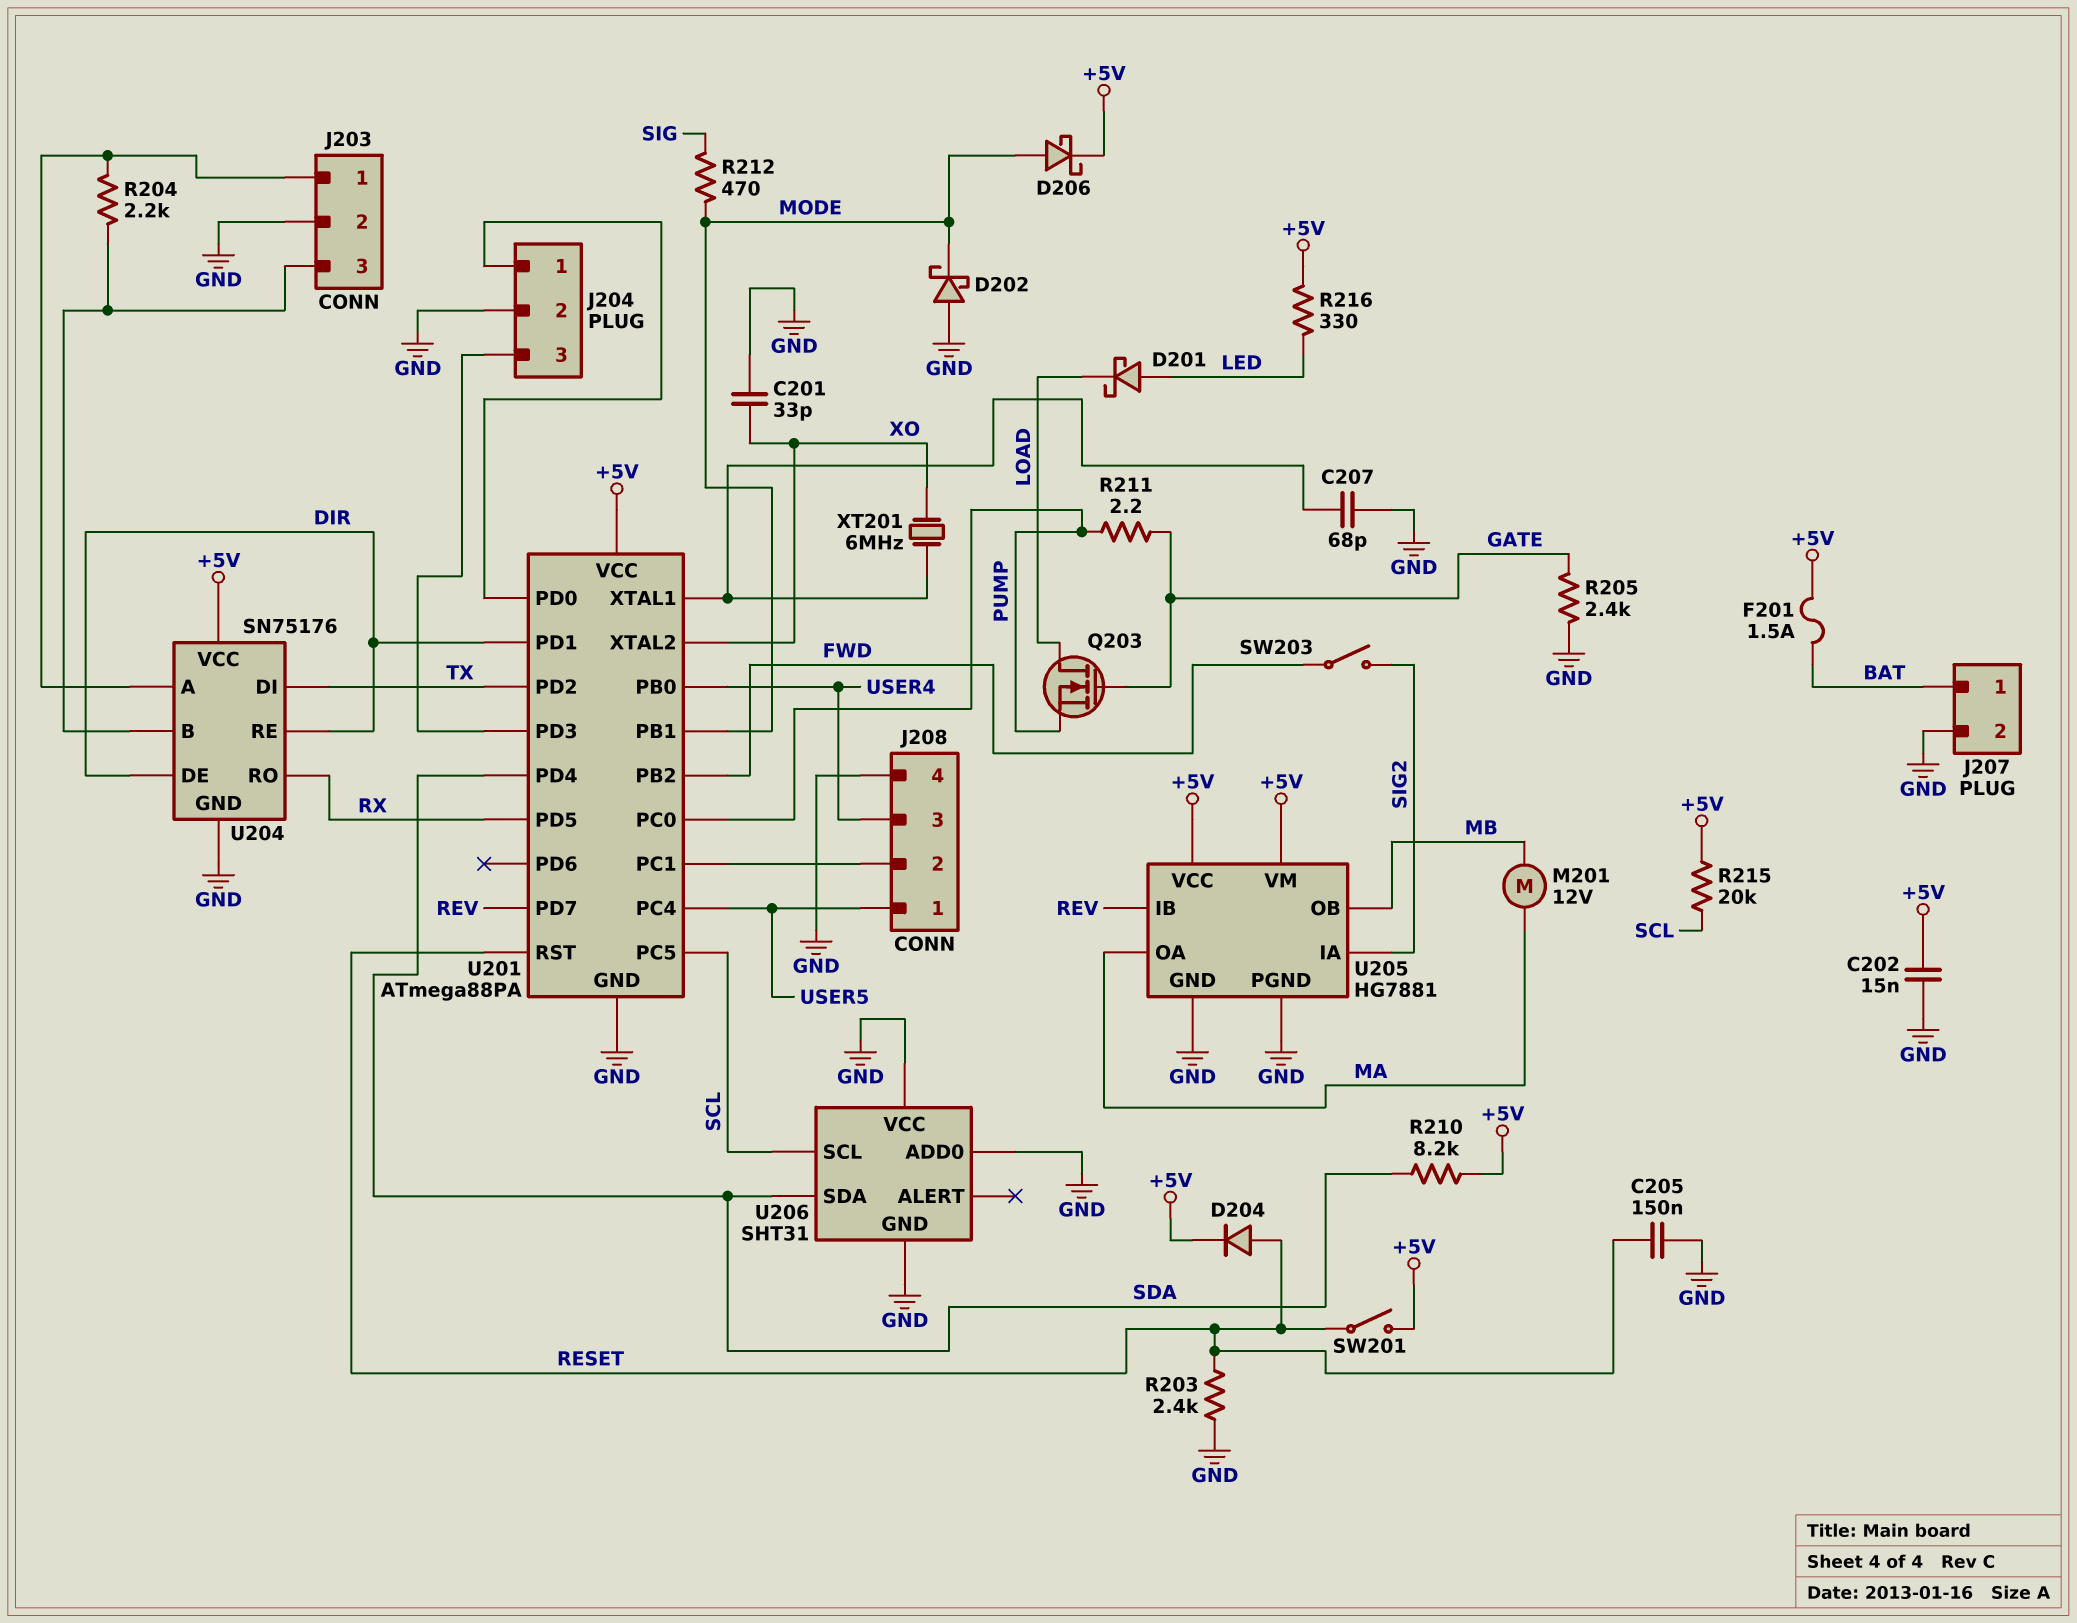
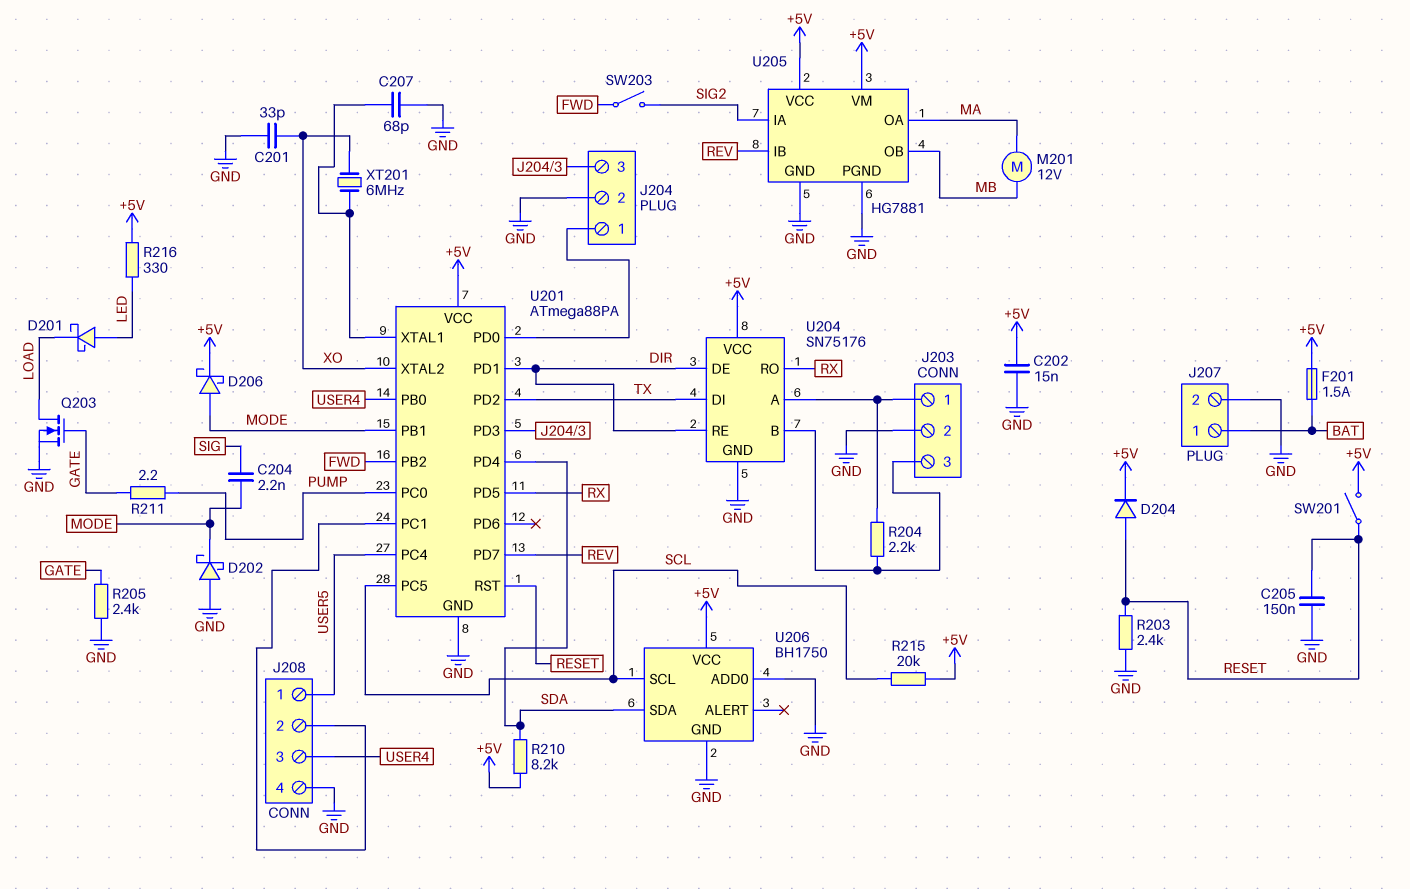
C204: none -> 2.2nF (MODE, SIG)
Q203: NMOS (G GATE, D LOAD, S PUMP) -> NMOS (G GATE, D LOAD, S GND)
R212: 470 (MODE, SIG) -> none
U206: SHT31 -> BH1750
U206 pin VCC: GND -> +5V

